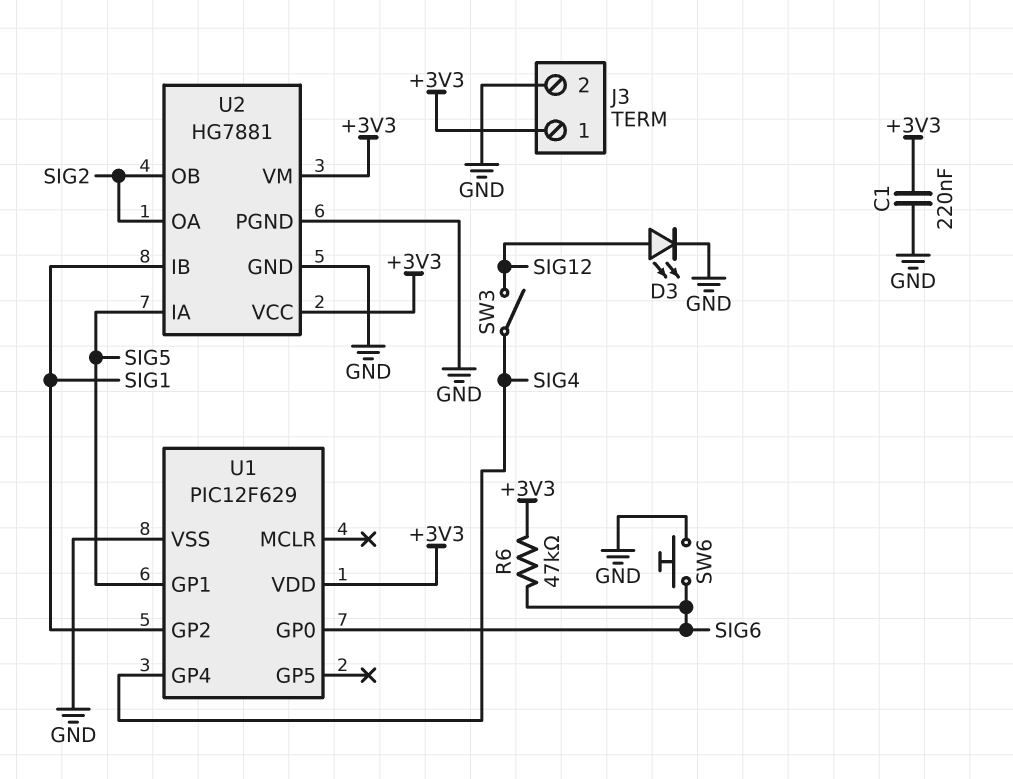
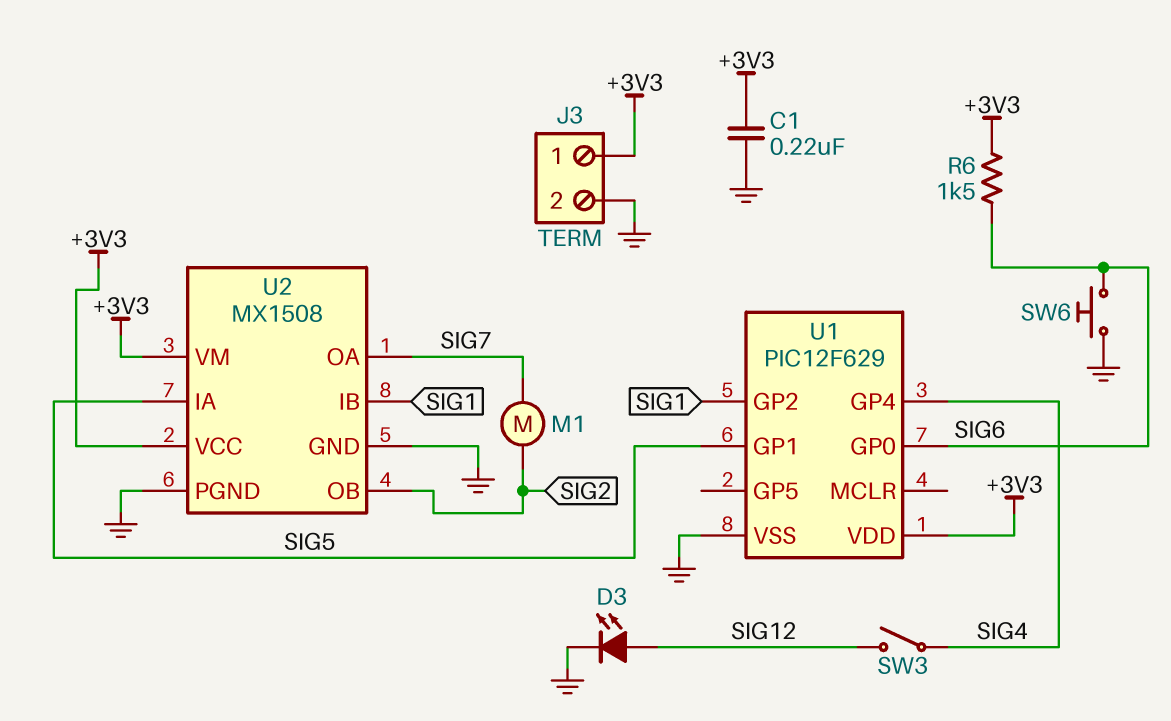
M1: none -> motor (SIG2, SIG7)
R6: 47k (+3V3, SIG6) -> 1.5k (+3V3, SIG6)
U2: HG7881 -> MX1508
U2 pin OA: SIG2 -> SIG7

